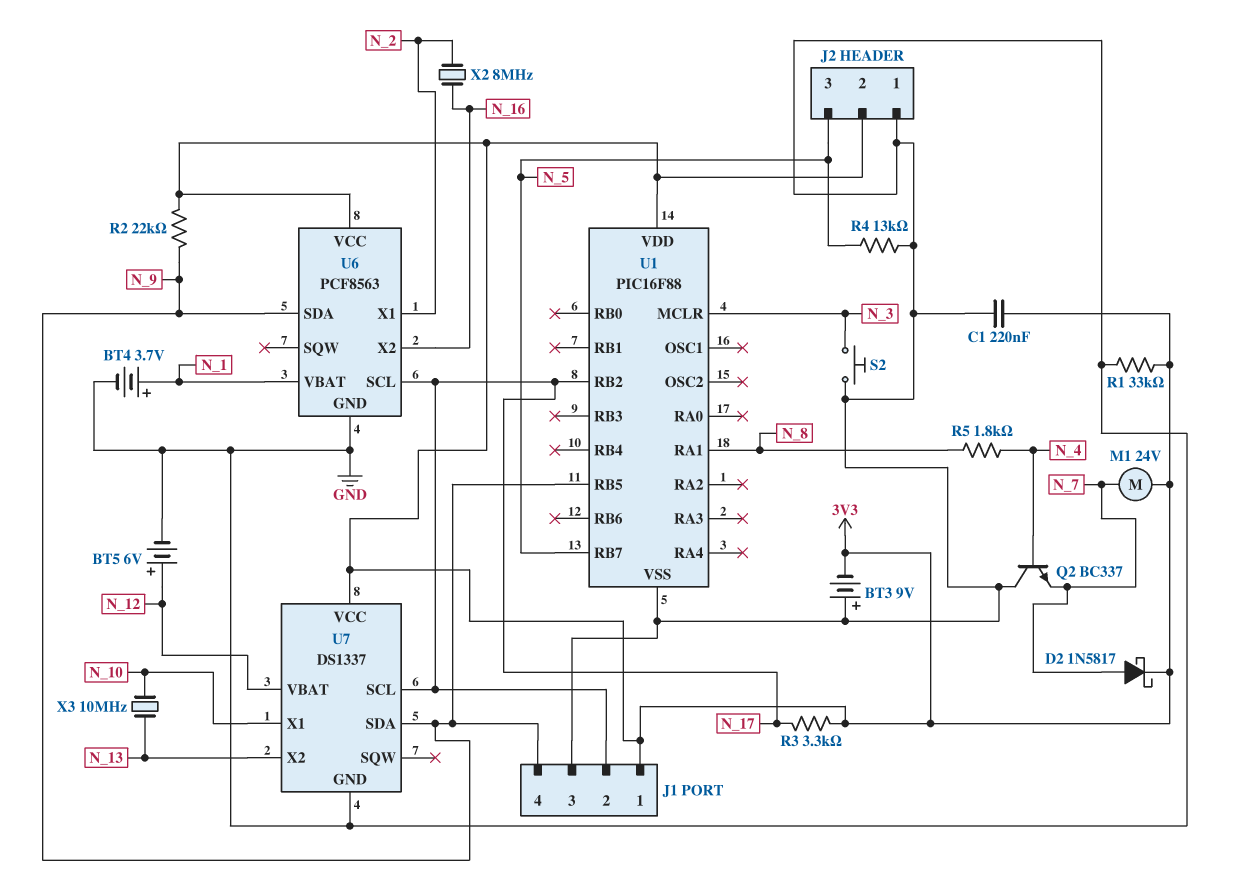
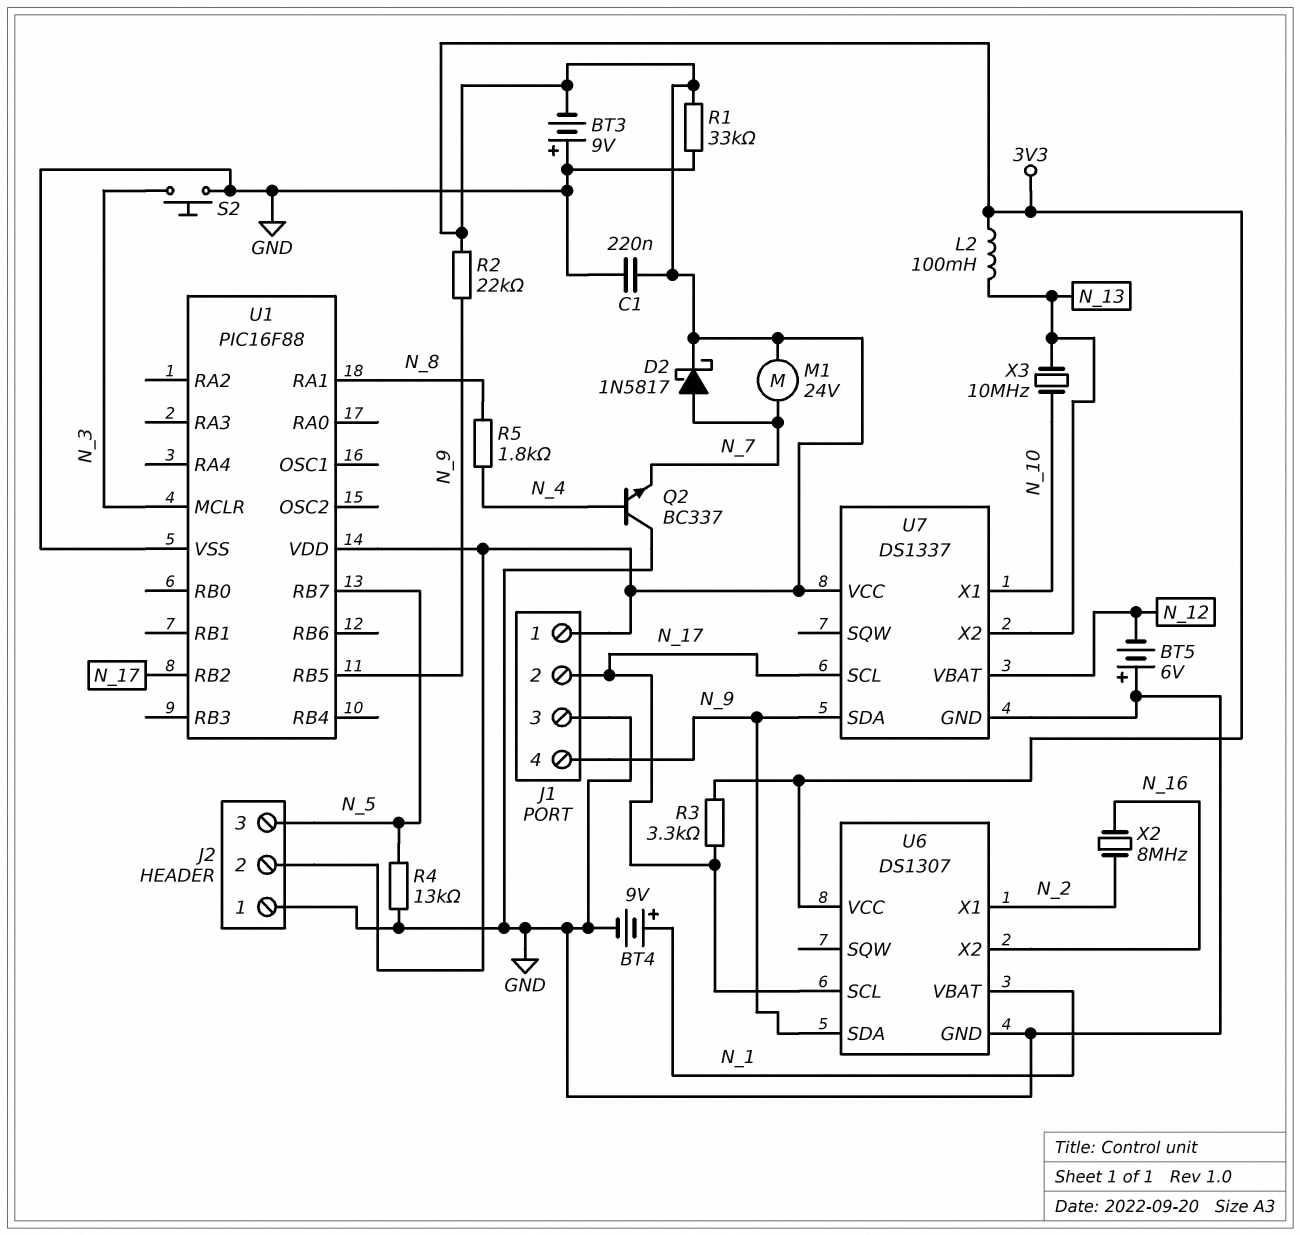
BT4: 3.7V (plus N_1, minus GND) -> 9V (plus N_1, minus GND)
BT5: 6V (plus N_12, minus GND) -> 6V (plus GND, minus N_12)
L2: none -> 100mH (3V3, N_13)
U6: PCF8563 -> DS1307

